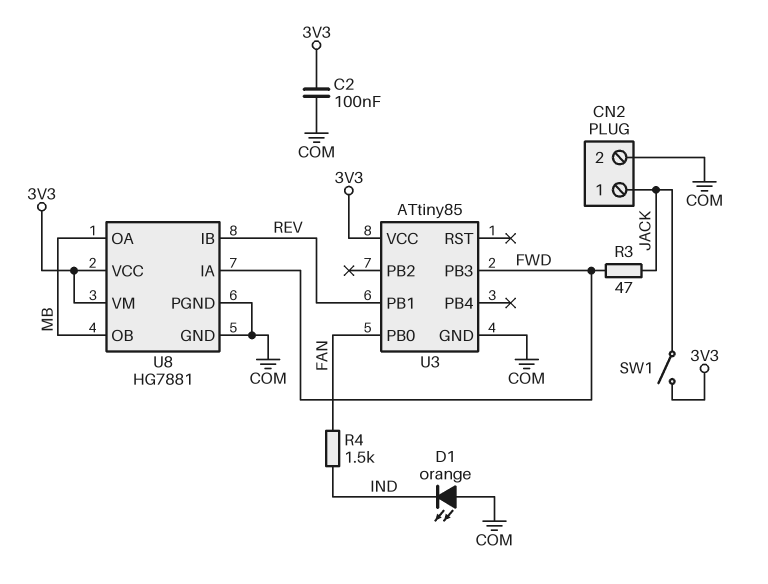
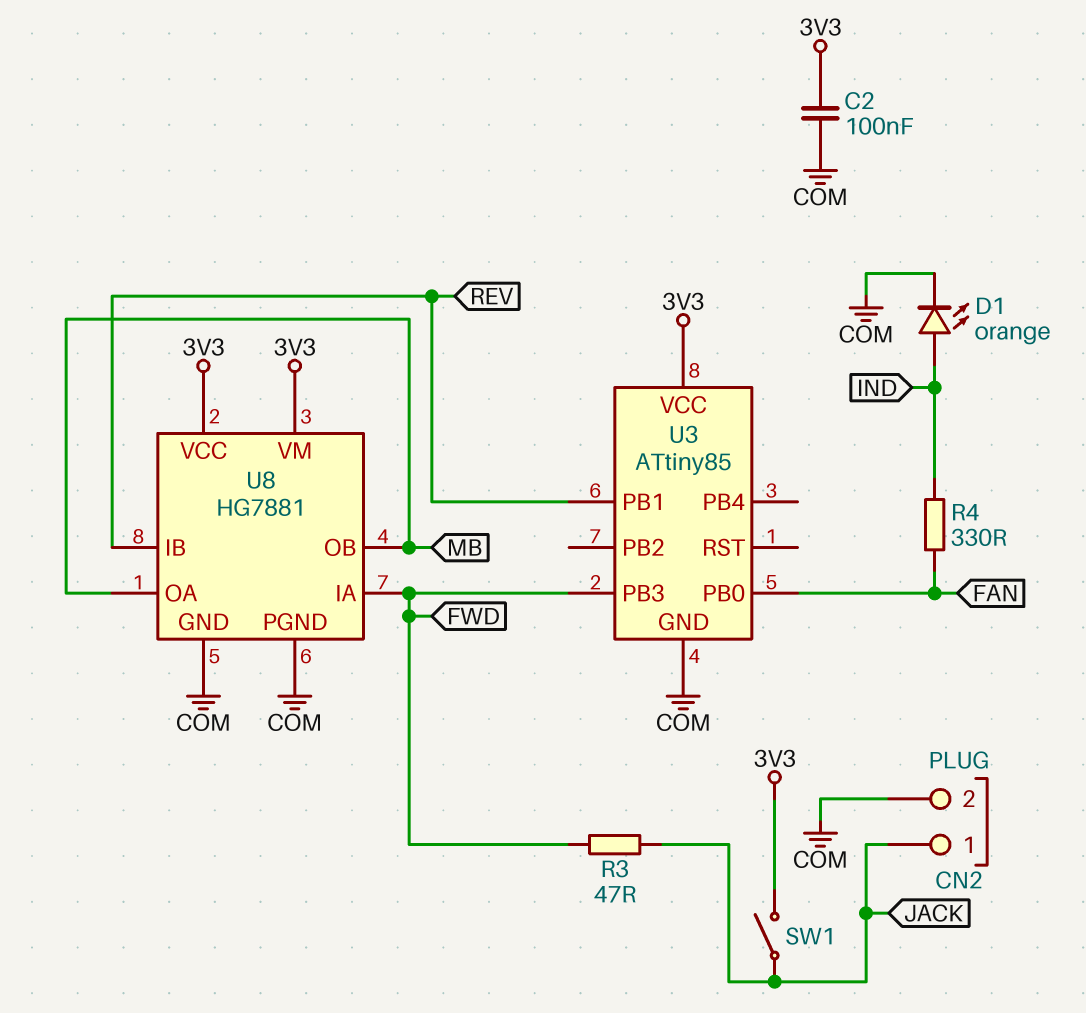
D1: LED orange (A COM, K IND) -> LED orange (A IND, K COM)
R4: 1.5k (FAN, IND) -> 330 (FAN, IND)

